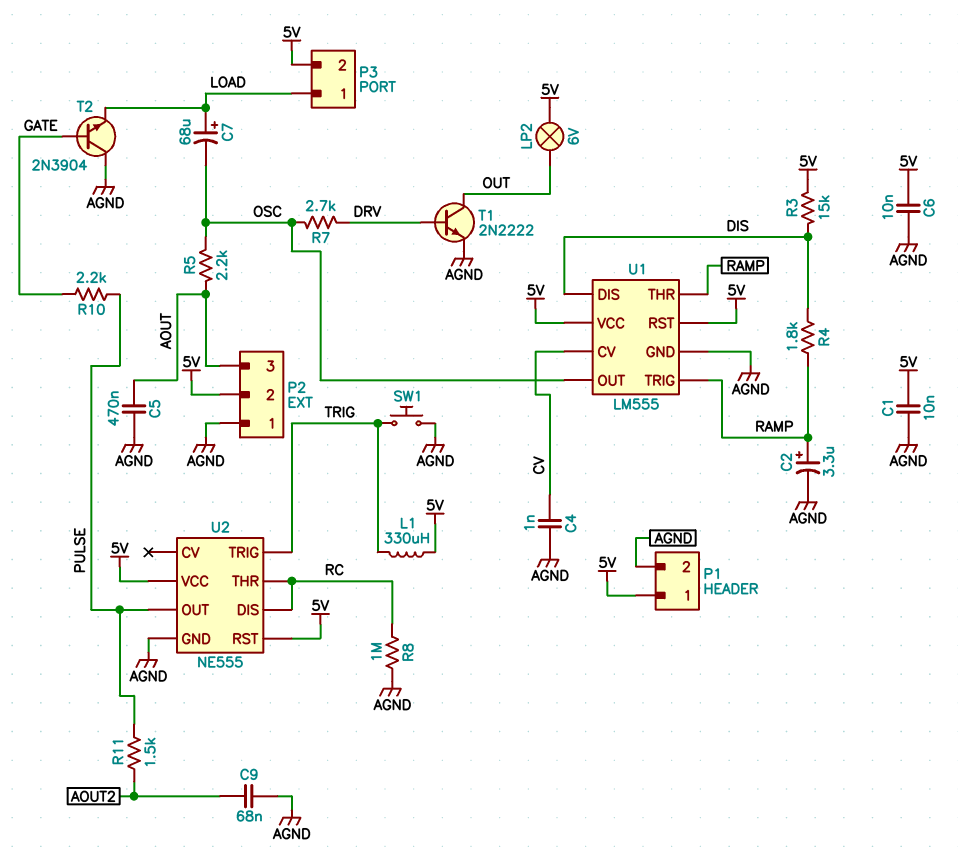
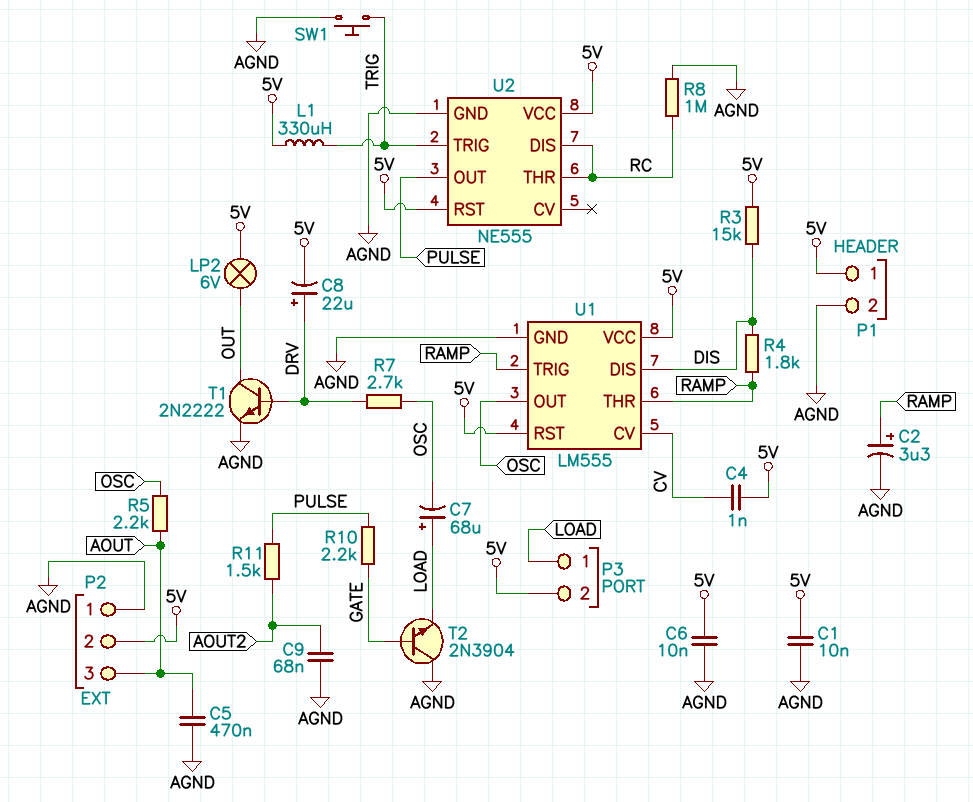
C4: 1nF (AGND, CV) -> 1nF (5V, CV)
C8: none -> 22uF (plus DRV, minus 5V)

